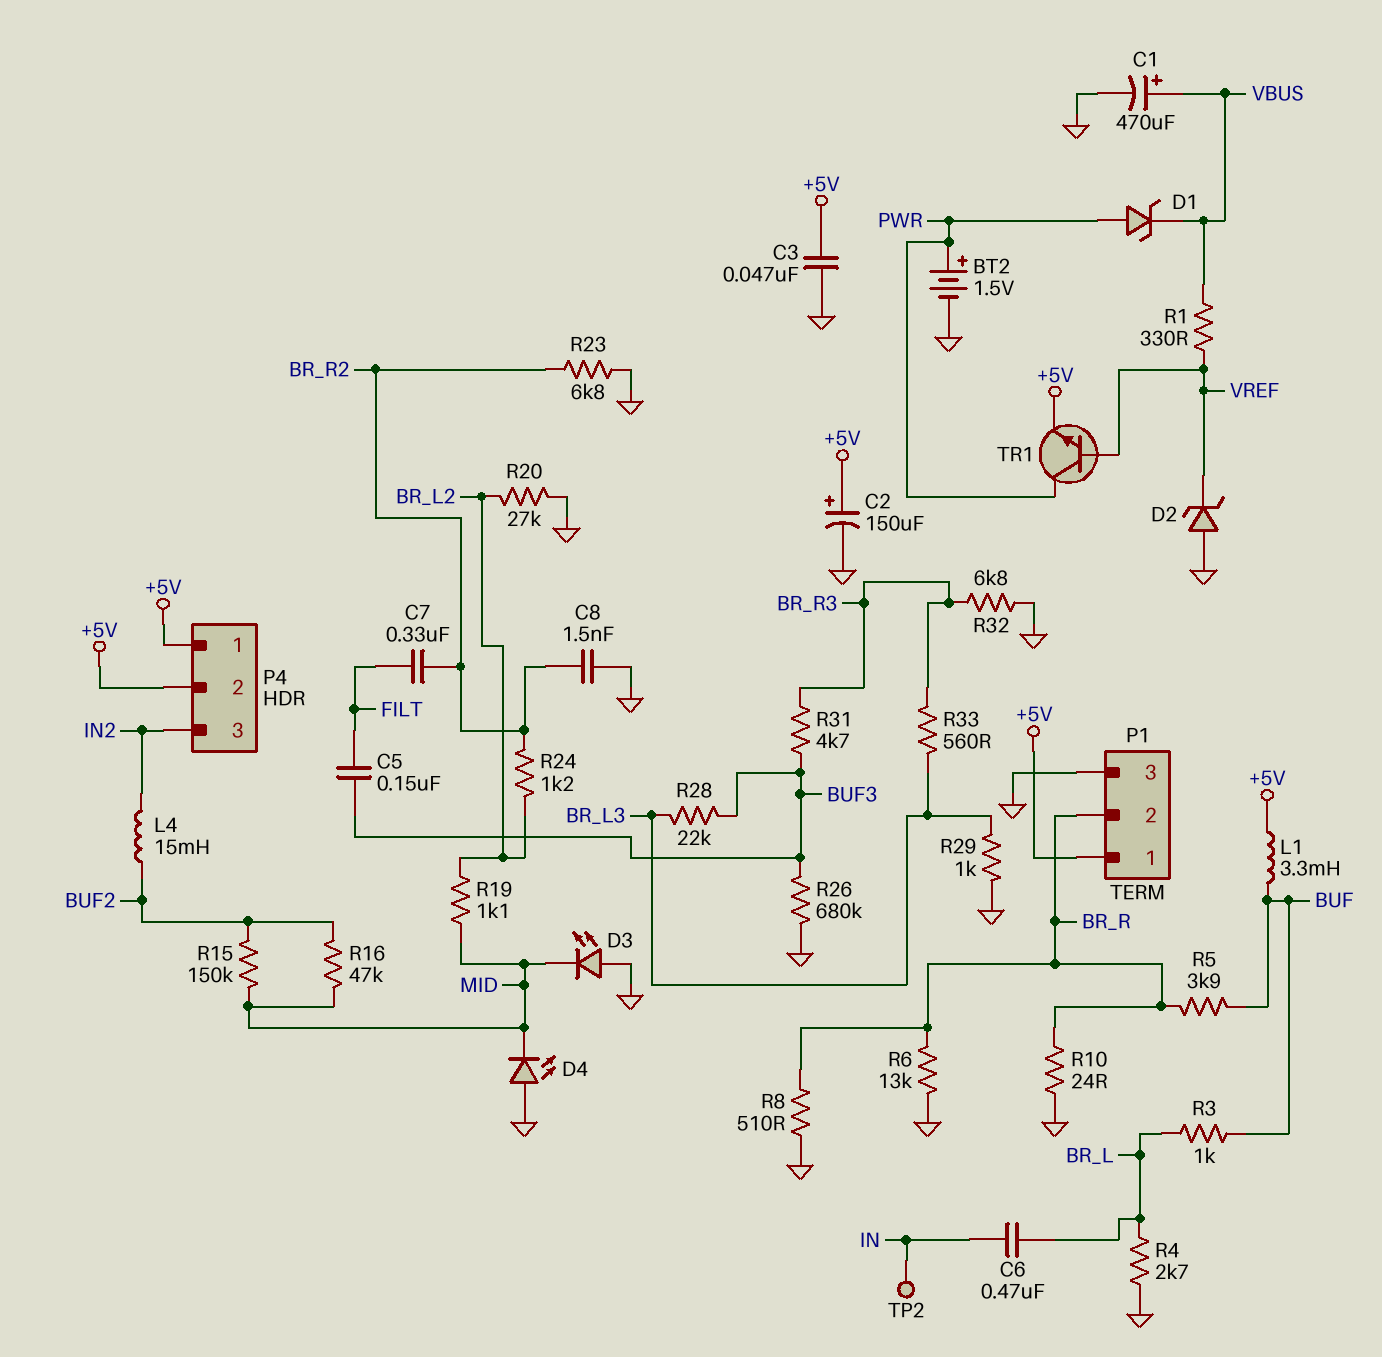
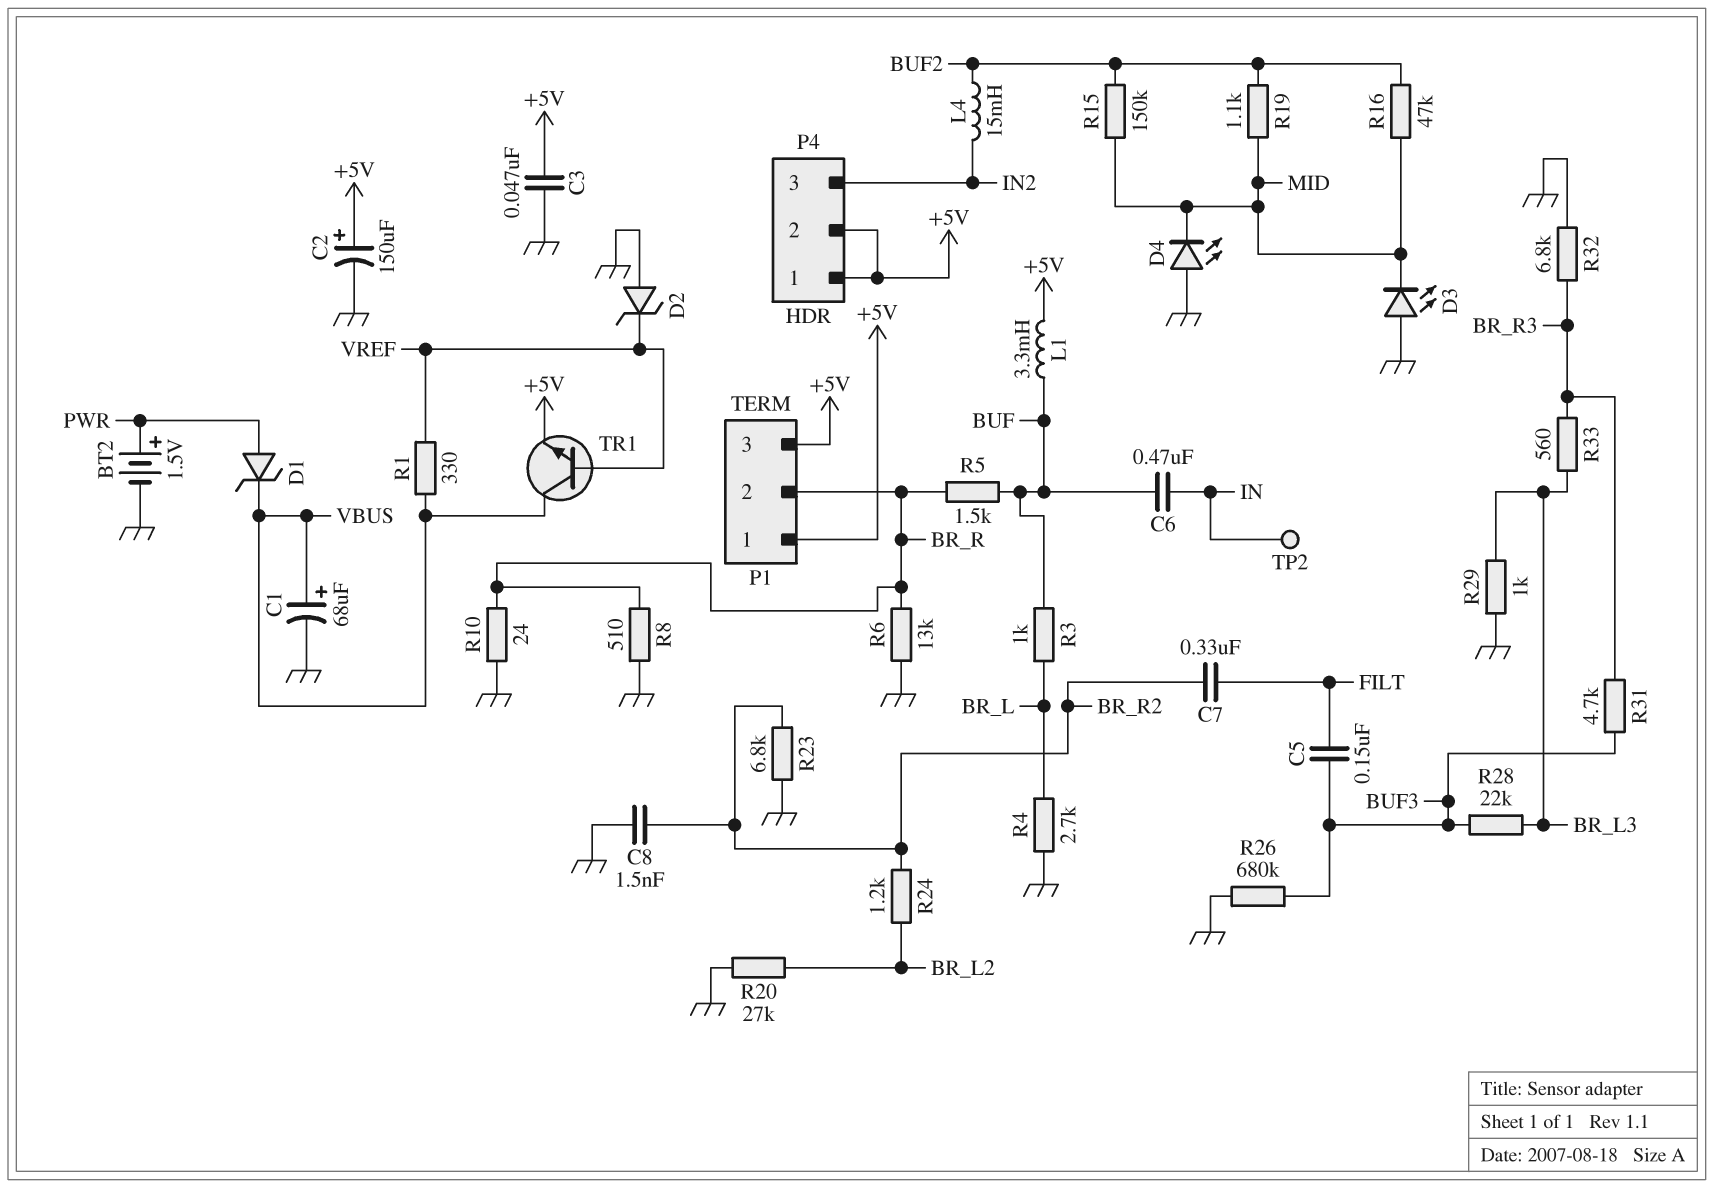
C1: 470uF (plus VBUS, minus GND) -> 68uF (plus VBUS, minus GND)
C6: 470nF (BR_L, IN) -> 470nF (BUF, IN)
P1 pin 3: GND -> +5V
R5: 3.9k (BR_R, BUF) -> 1.5k (BR_R, BUF)
R19: 1.1k (BR_L2, MID) -> 1.1k (BUF2, MID)
TR1: NPN (B VREF, C PWR, E +5V) -> NPN (B VREF, C VBUS, E +5V)

